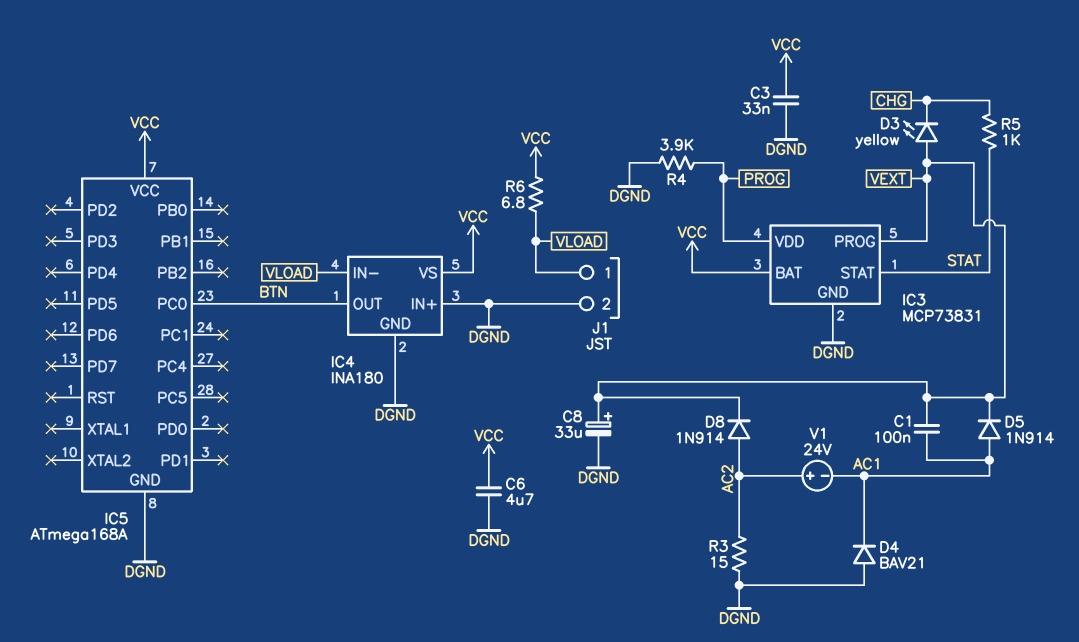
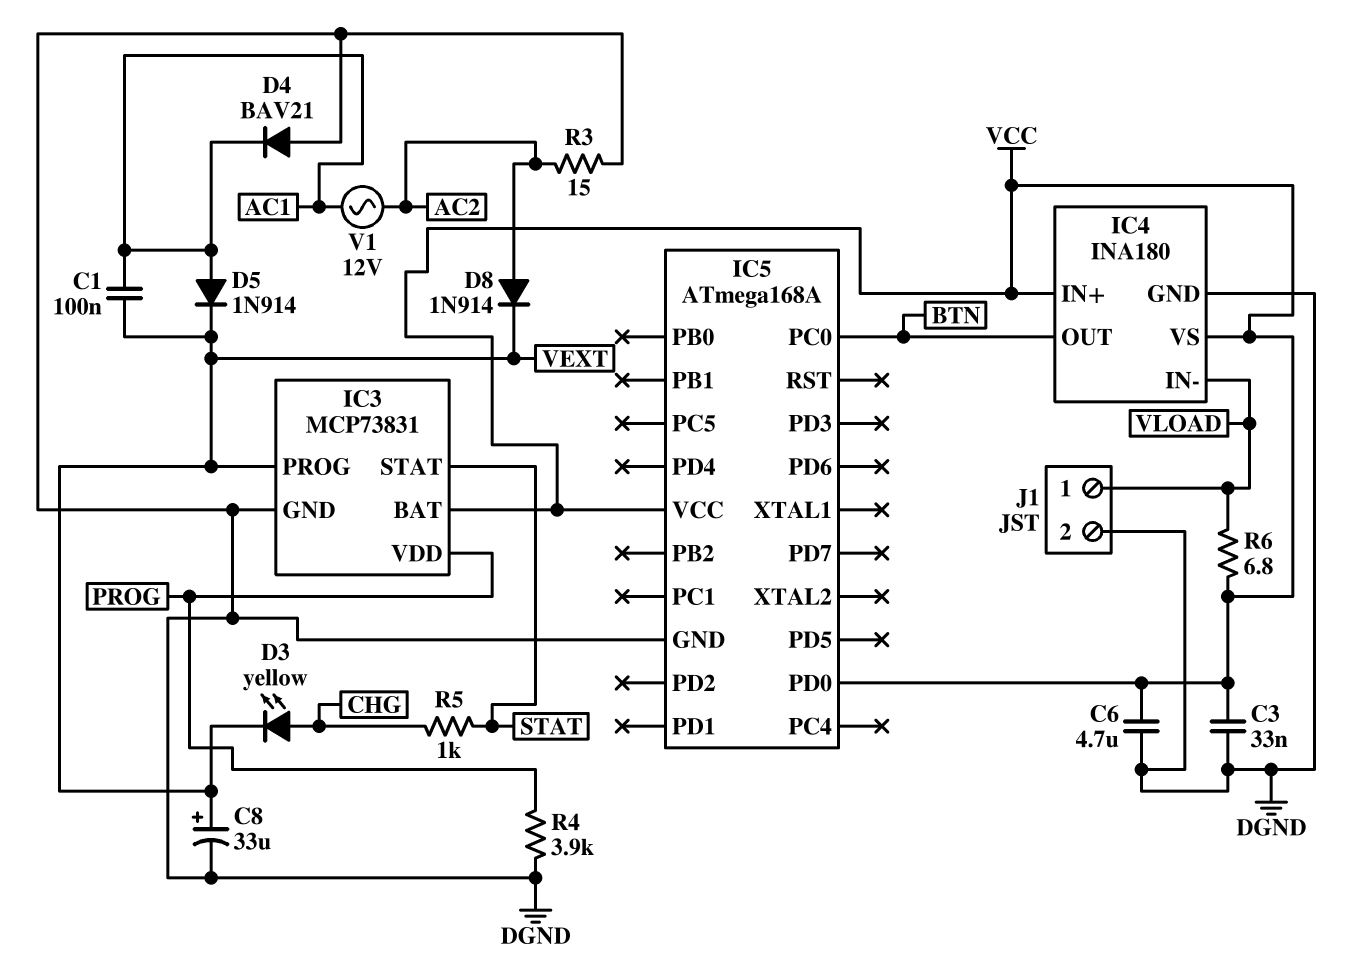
D3: LED yellow (A VEXT, K CHG) -> LED yellow (A CHG, K VEXT)
IC4 pin IN+: DGND -> VCC
IC5 pin PD0: none -> VCC
V1: 24V (plus AC2, minus AC1) -> AC 12V (AC1, AC2)

